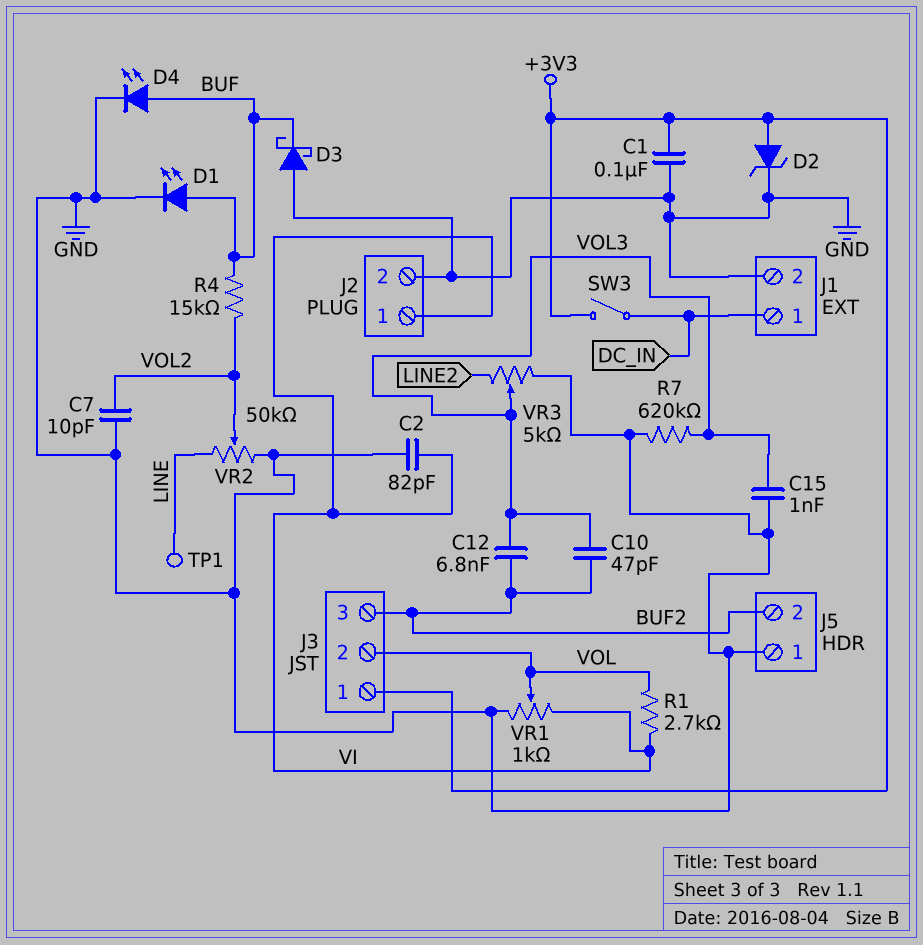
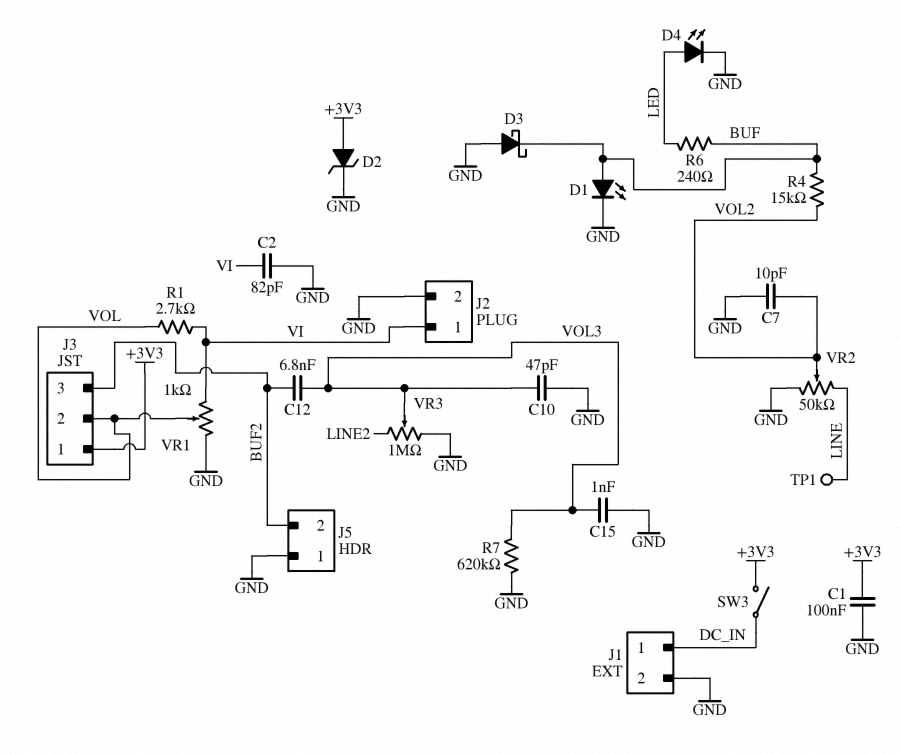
C10: 47pF (BUF2, VOL3) -> 47pF (GND, VOL3)
D4: LED (A BUF, K GND) -> LED (A LED, K GND)
R6: none -> 240 (BUF, LED)
VR3: 5k (GND, LINE2, wiper VOL3) -> 1M (GND, LINE2, wiper VOL3)

